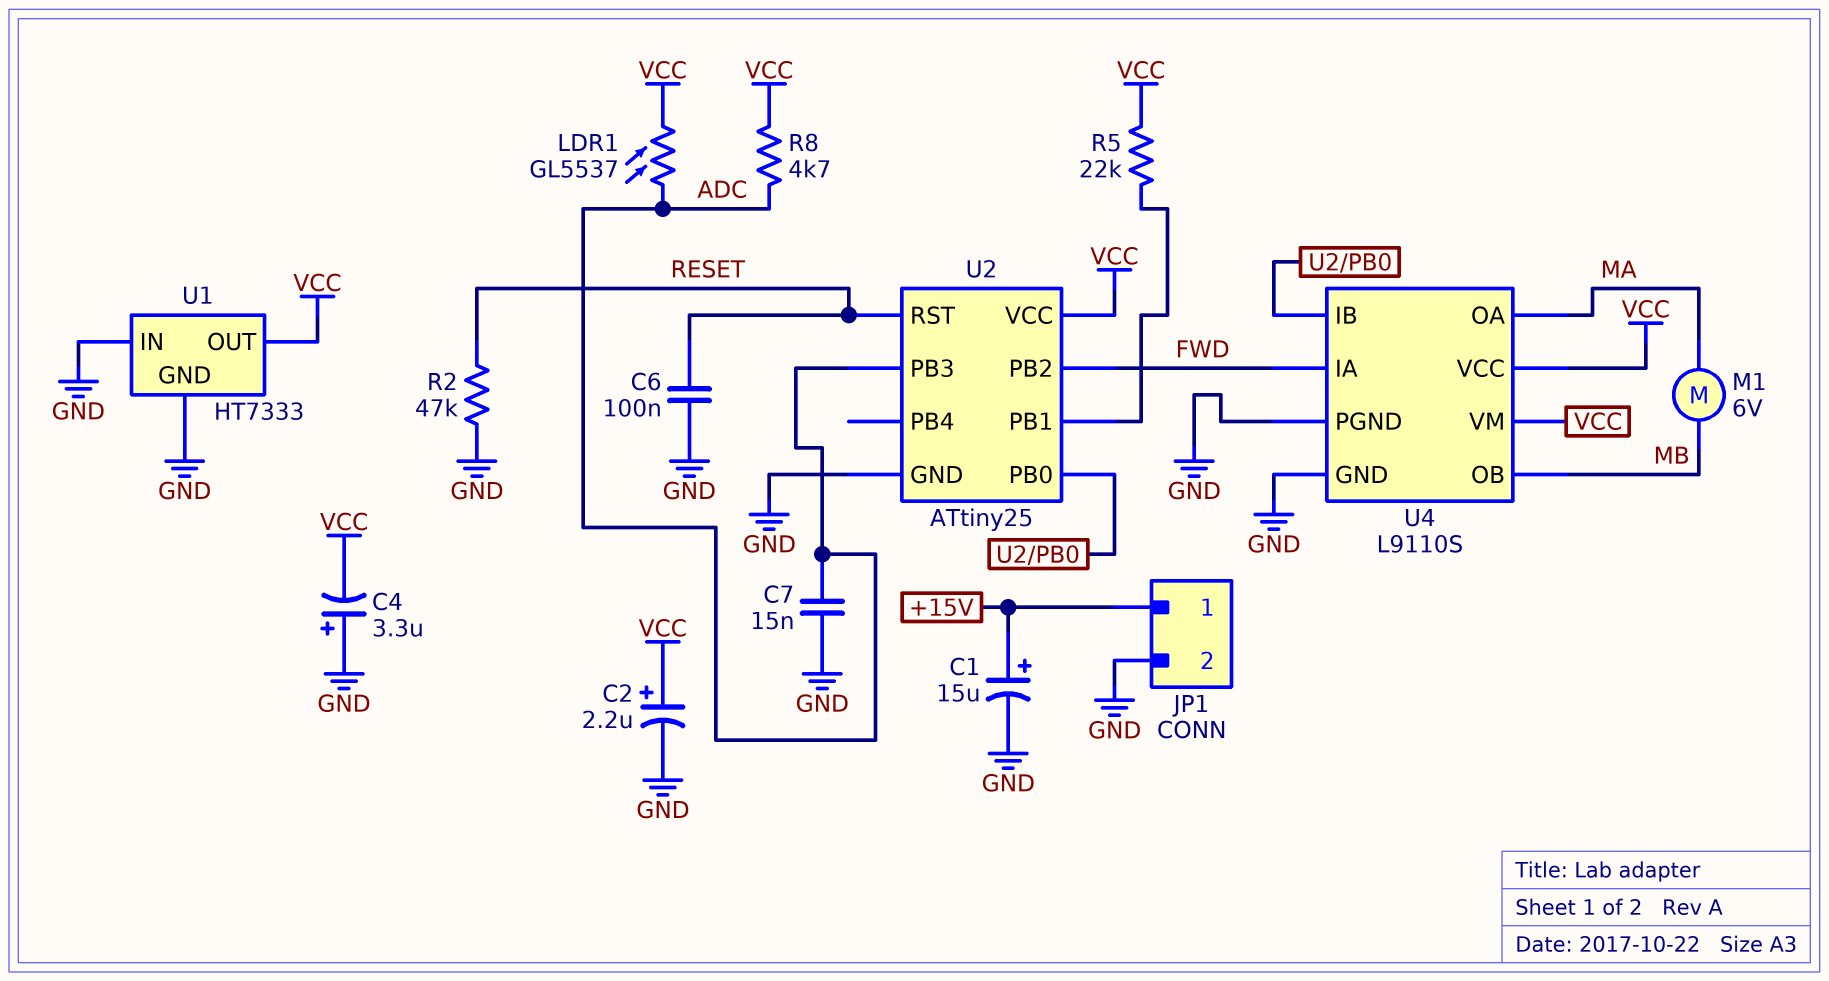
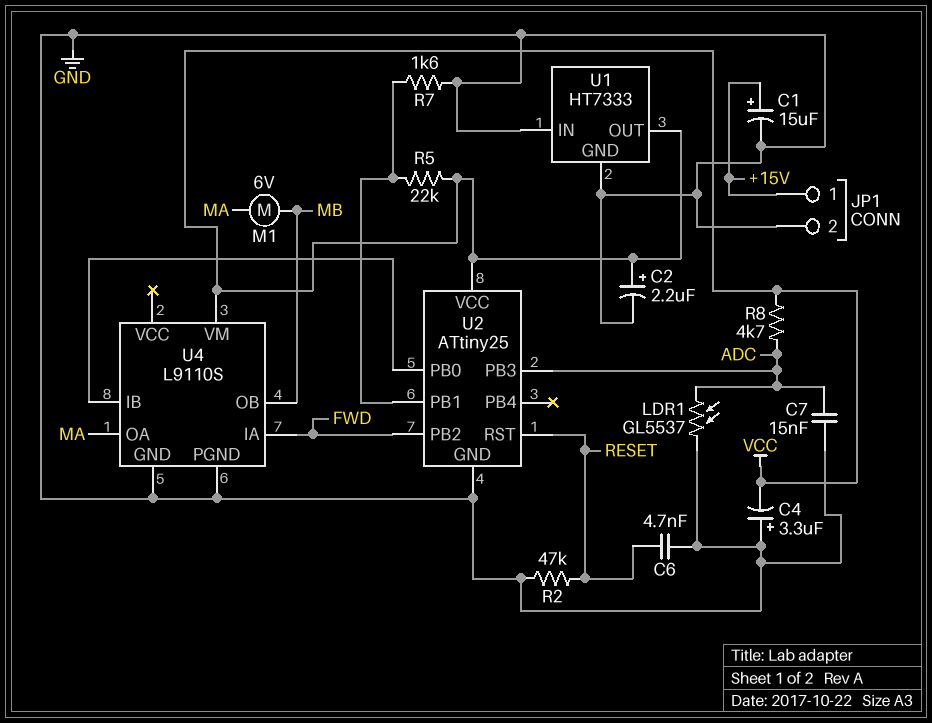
C6: 100nF (GND, RESET) -> 4.7nF (GND, RESET)
LDR1: GL5537 (ADC, VCC) -> GL5537 (ADC, GND)
R7: none -> 1.6k (GND, U2/PB1)
U4 pin VCC: VCC -> none

